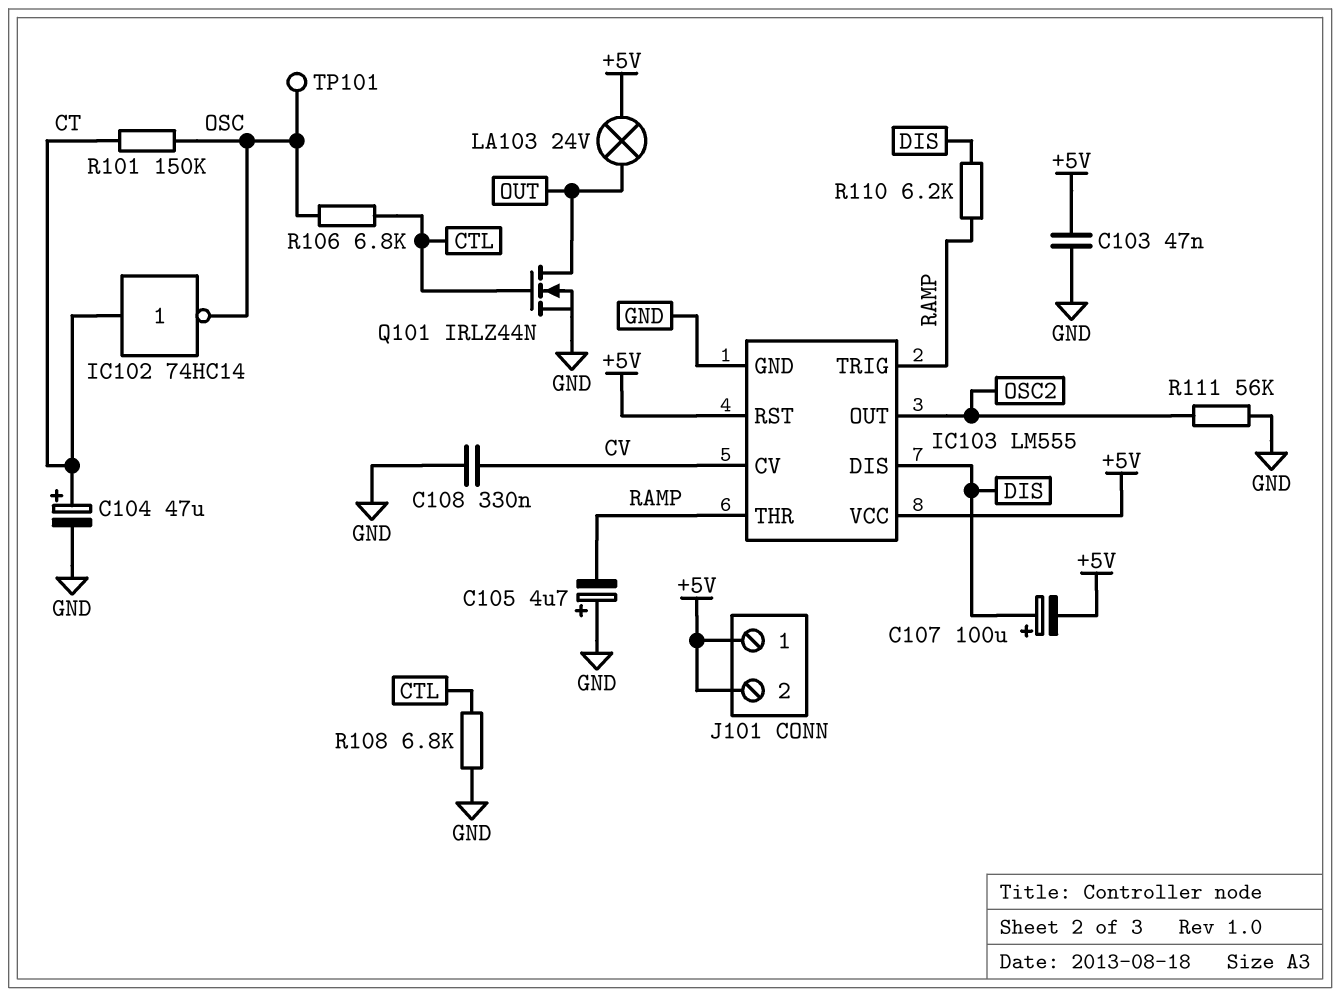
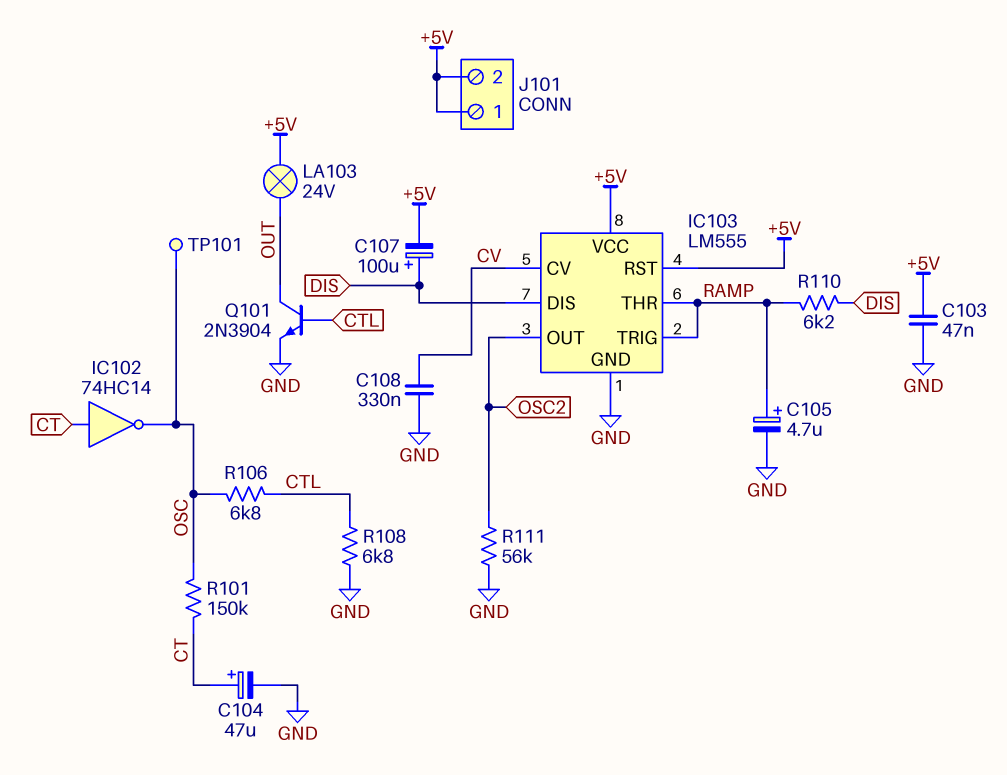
C105: 4.7uF (plus GND, minus RAMP) -> 4.7uF (plus RAMP, minus GND)
Q101: NMOS IRLZ44N (G CTL, D OUT, S GND) -> NPN 2N3904 (B CTL, C OUT, E GND)

